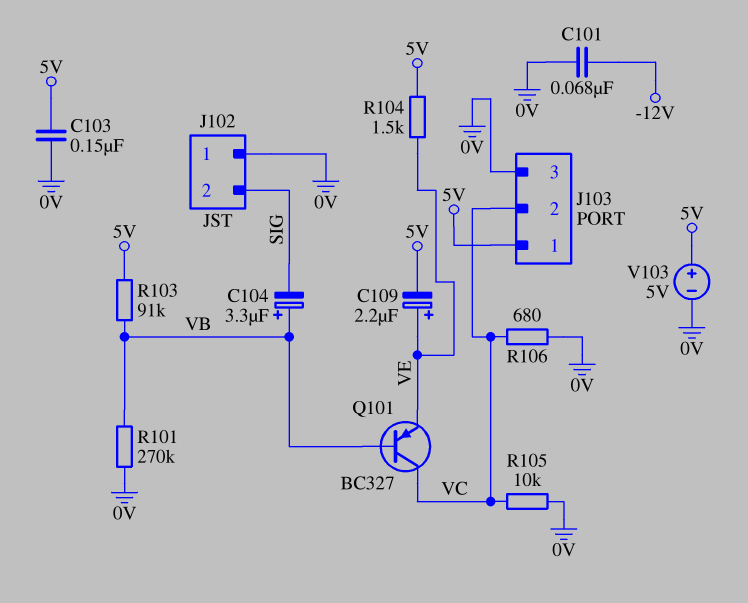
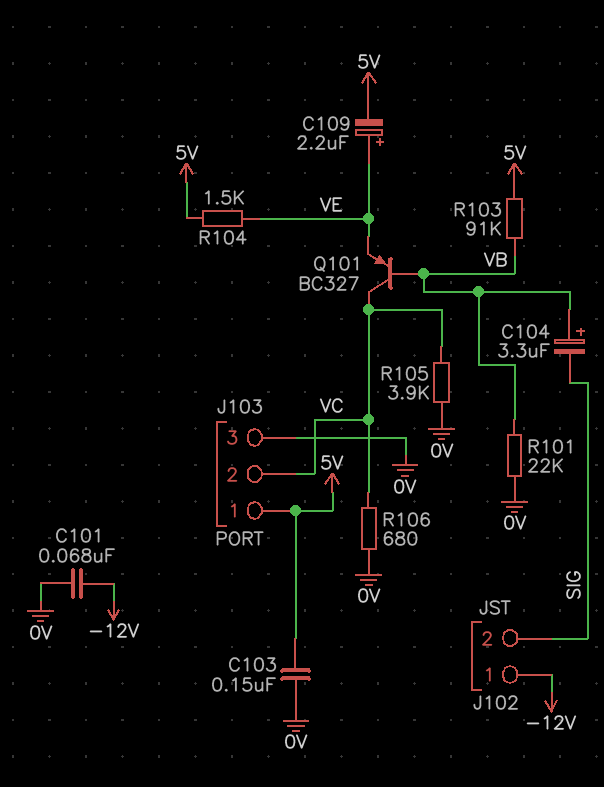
J102 pin 1: 0V -> -12V
R101: 270k (0V, VB) -> 22k (0V, VB)
R105: 10k (0V, VC) -> 3.9k (0V, VC)
V103: 5V (plus 5V, minus 0V) -> none

